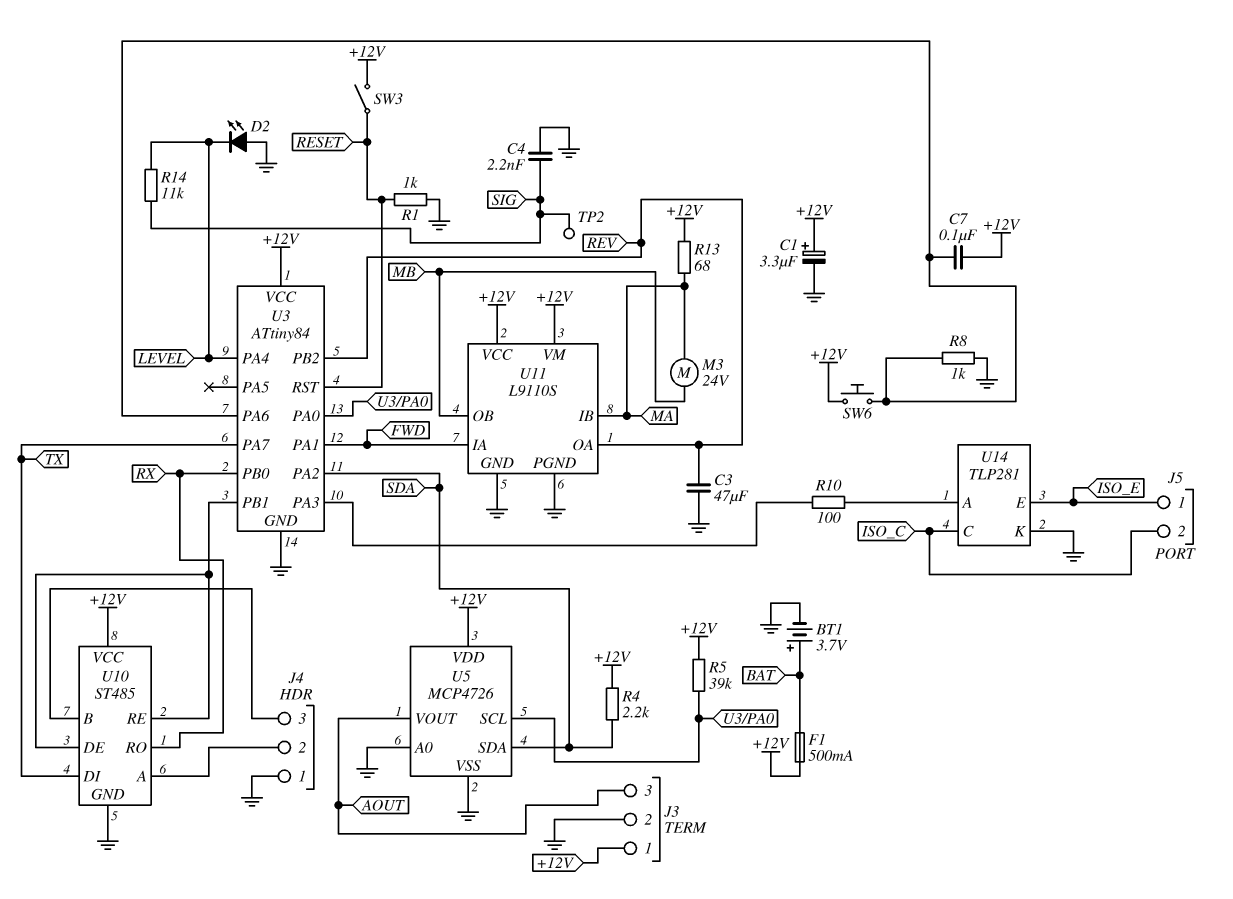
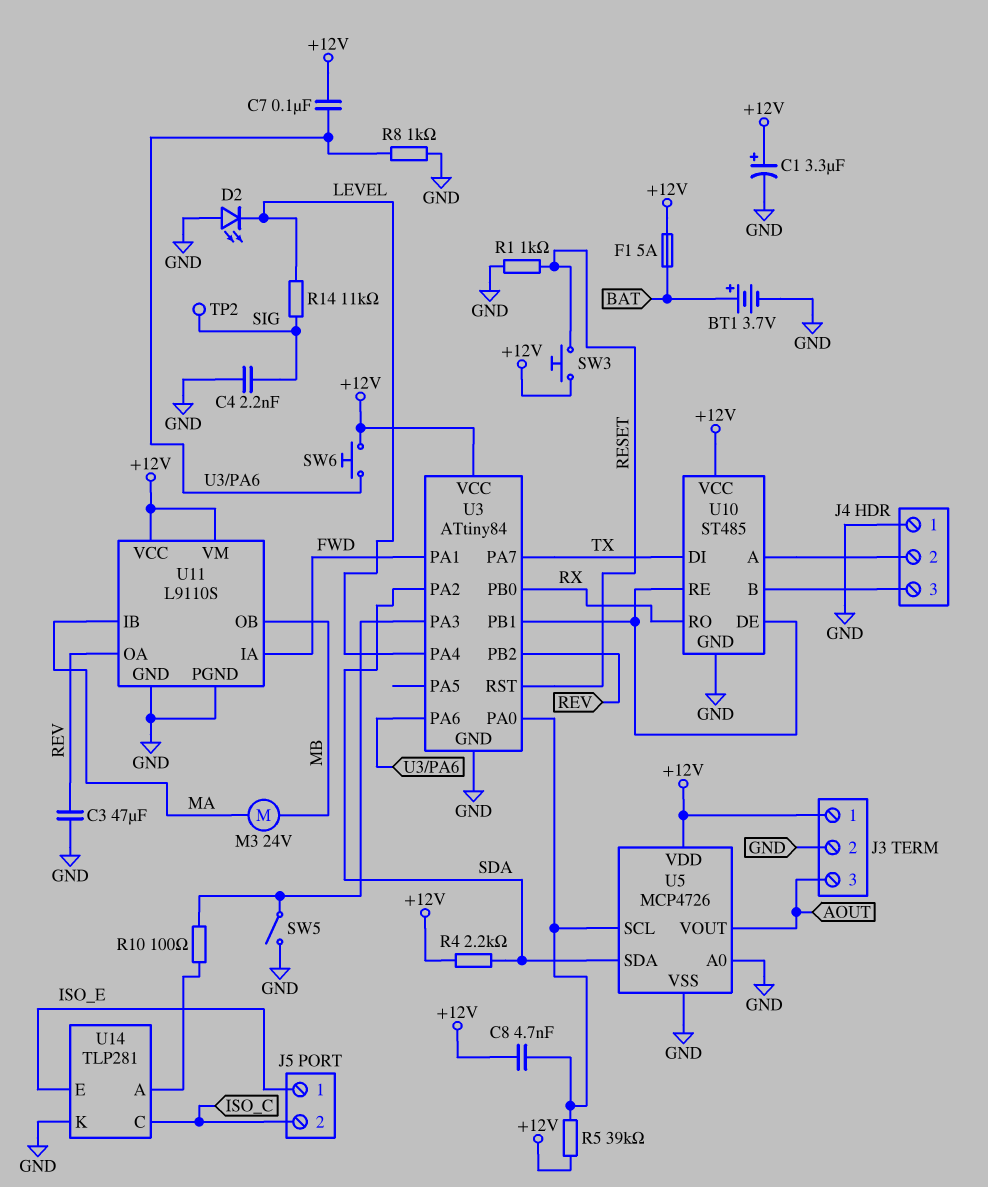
C8: none -> 4.7nF (+12V, U3/PA0)
F1: 500mA (+12V, BAT) -> 5A (+12V, BAT)
R13: 68 (+12V, MA) -> none
SW3: switch (+12V, RESET) -> button (+12V, RESET)
SW5: none -> switch (GND, U3/PA3)

